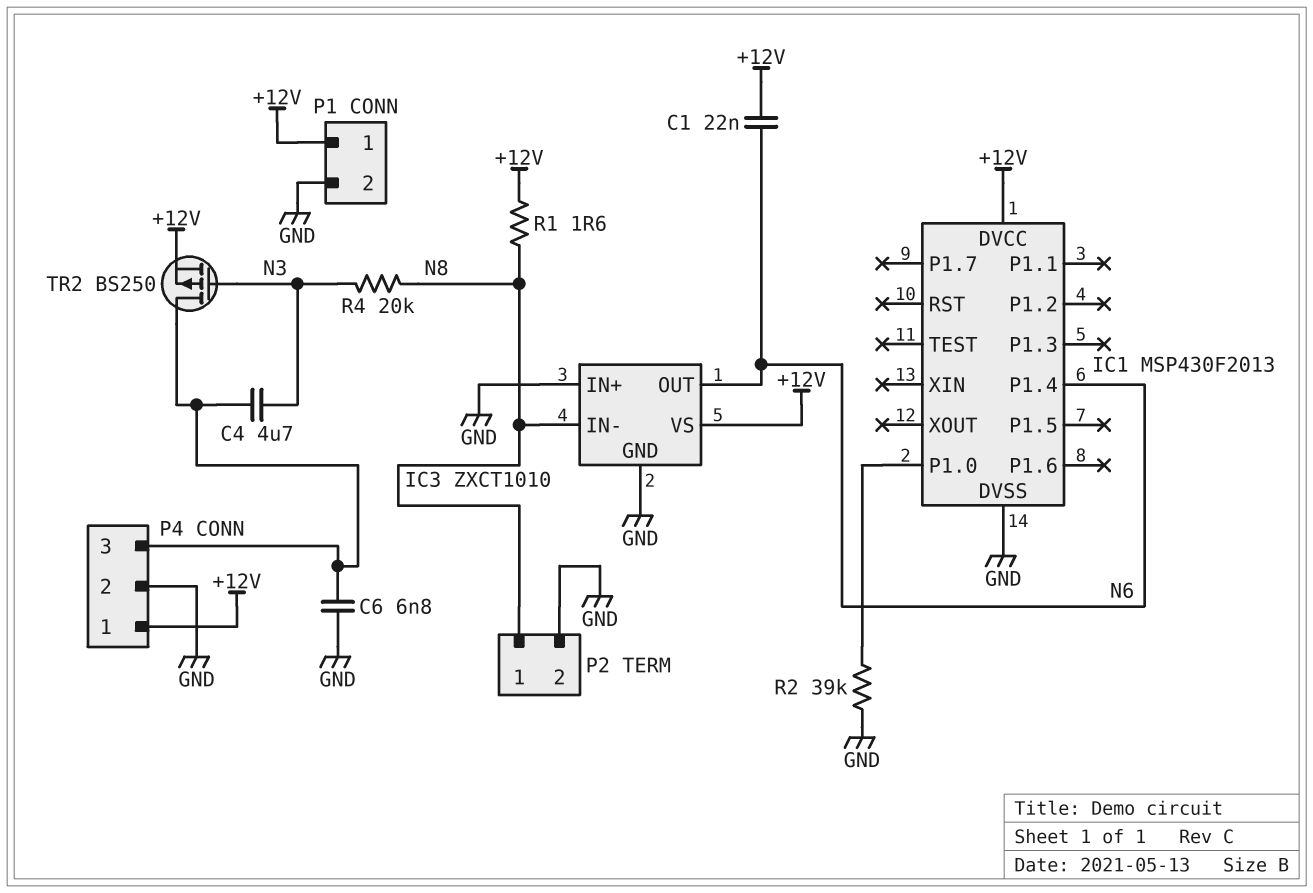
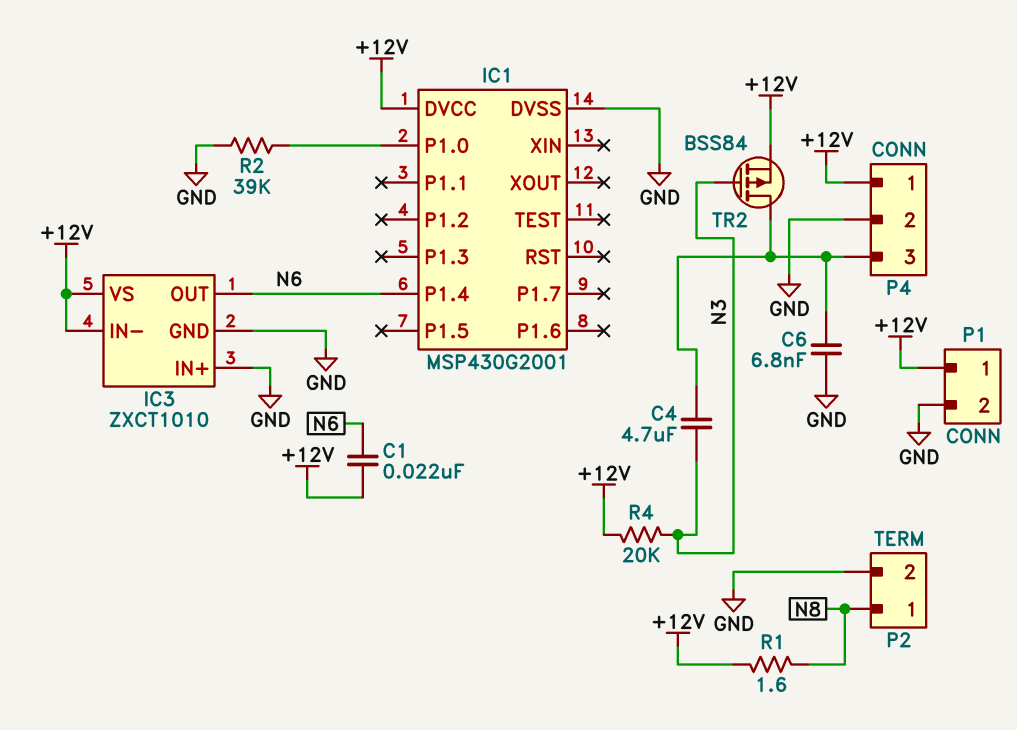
IC1: MSP430F2013 -> MSP430G2001
IC3 pin IN-: N8 -> +12V
R4: 20k (N3, N8) -> 20k (+12V, N3)
TR2: PMOS BS250 (G N3, D P4/3, S +12V) -> PMOS BSS84 (G N3, D P4/3, S +12V)

